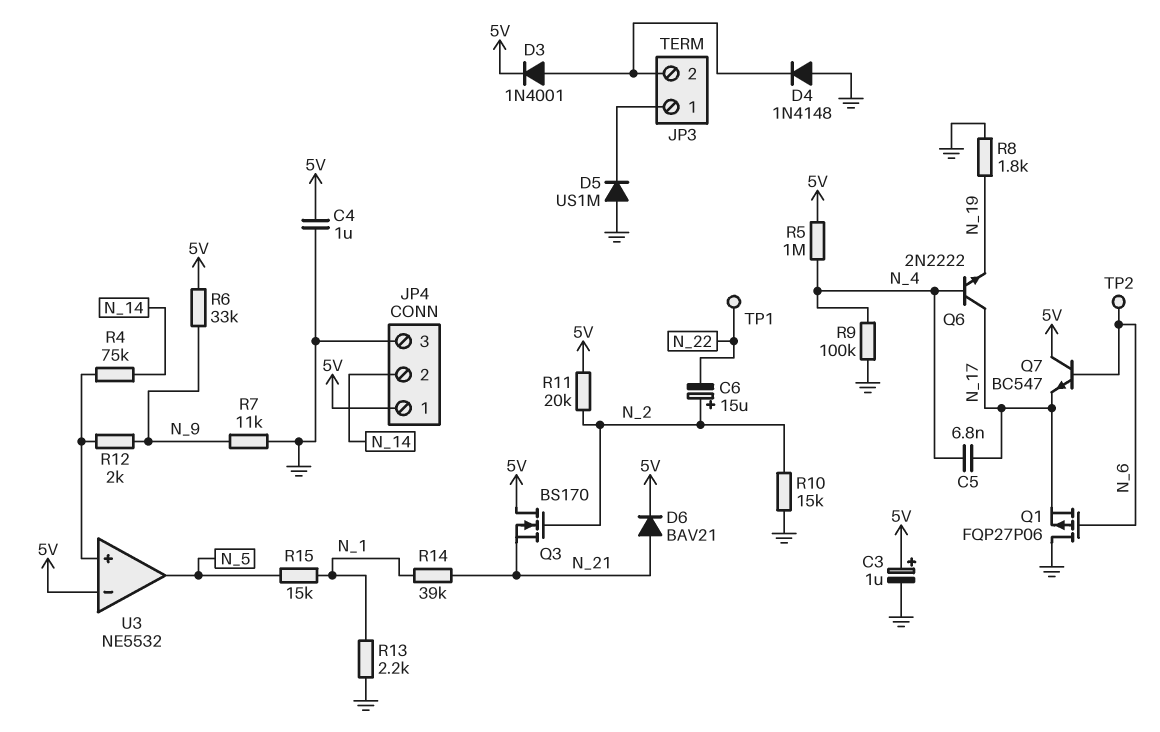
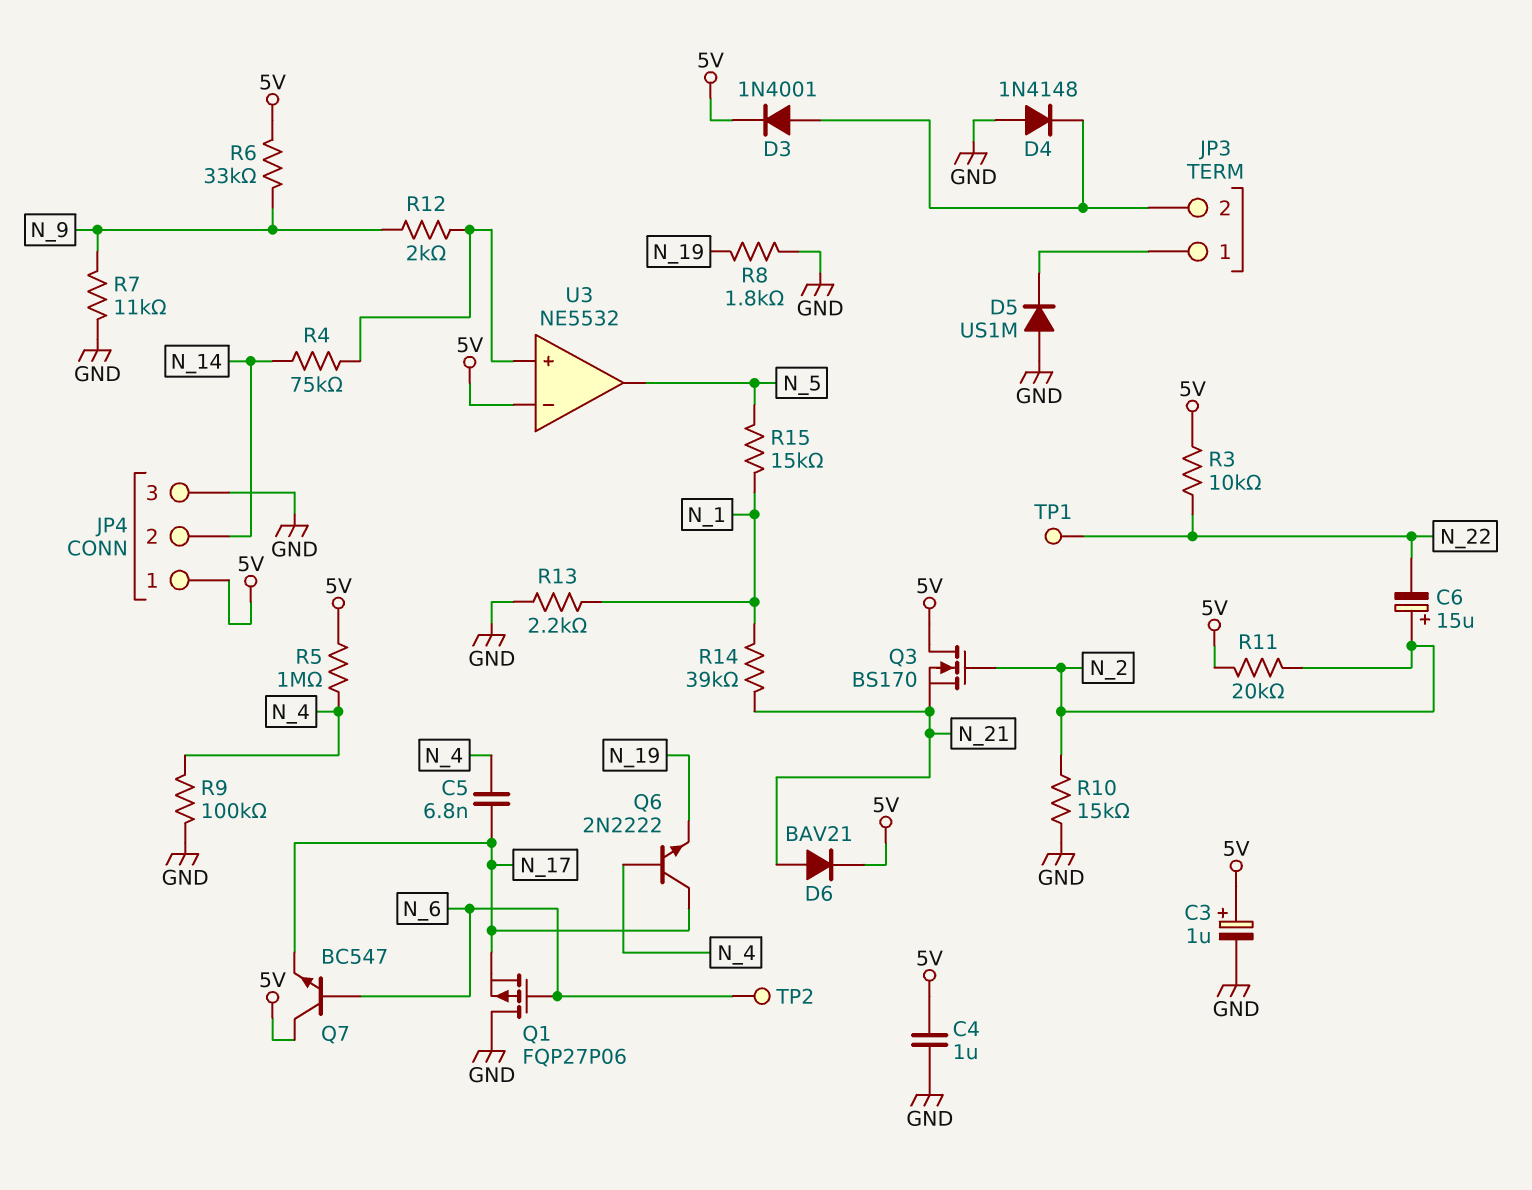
R3: none -> 10k (5V, N_22)

